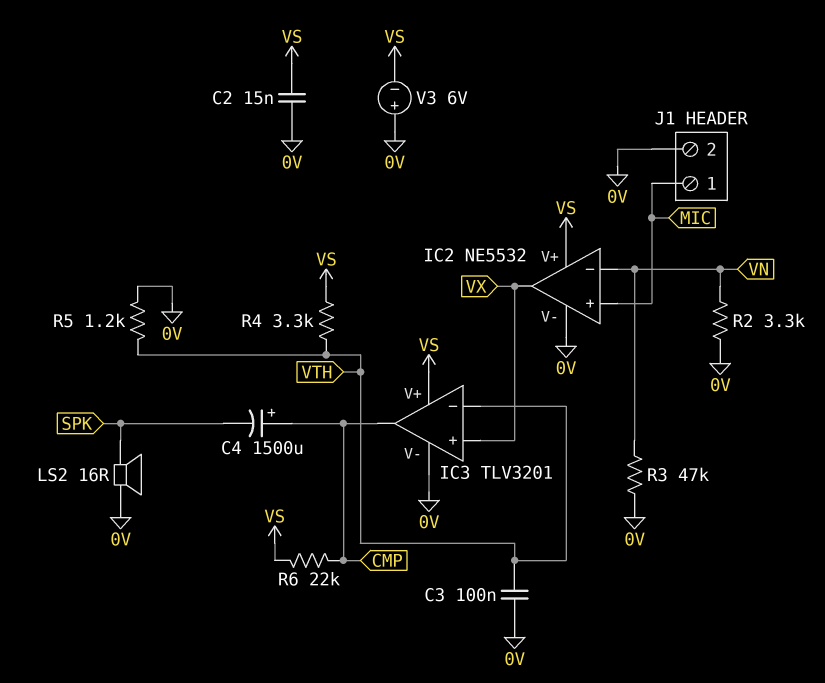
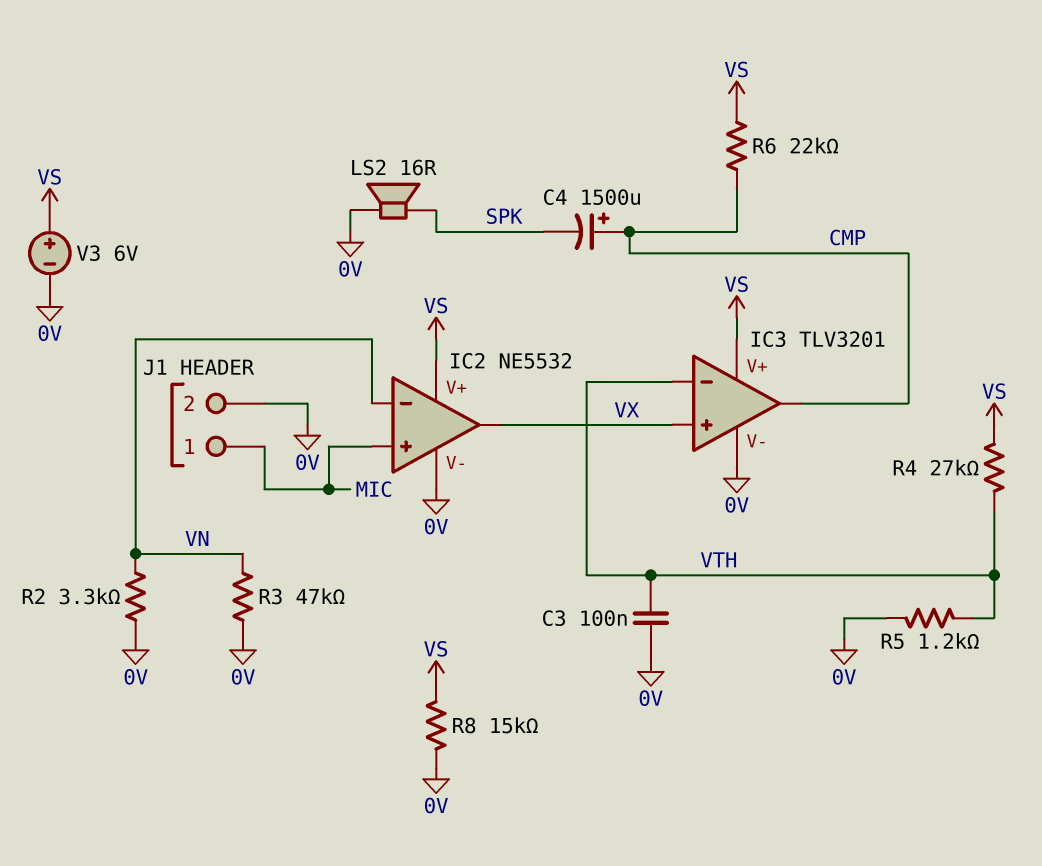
C2: 15nF (0V, VS) -> none
R4: 3.3k (VS, VTH) -> 27k (VS, VTH)
R8: none -> 15k (0V, VS)
V3: 6V (plus 0V, minus VS) -> 6V (plus VS, minus 0V)

